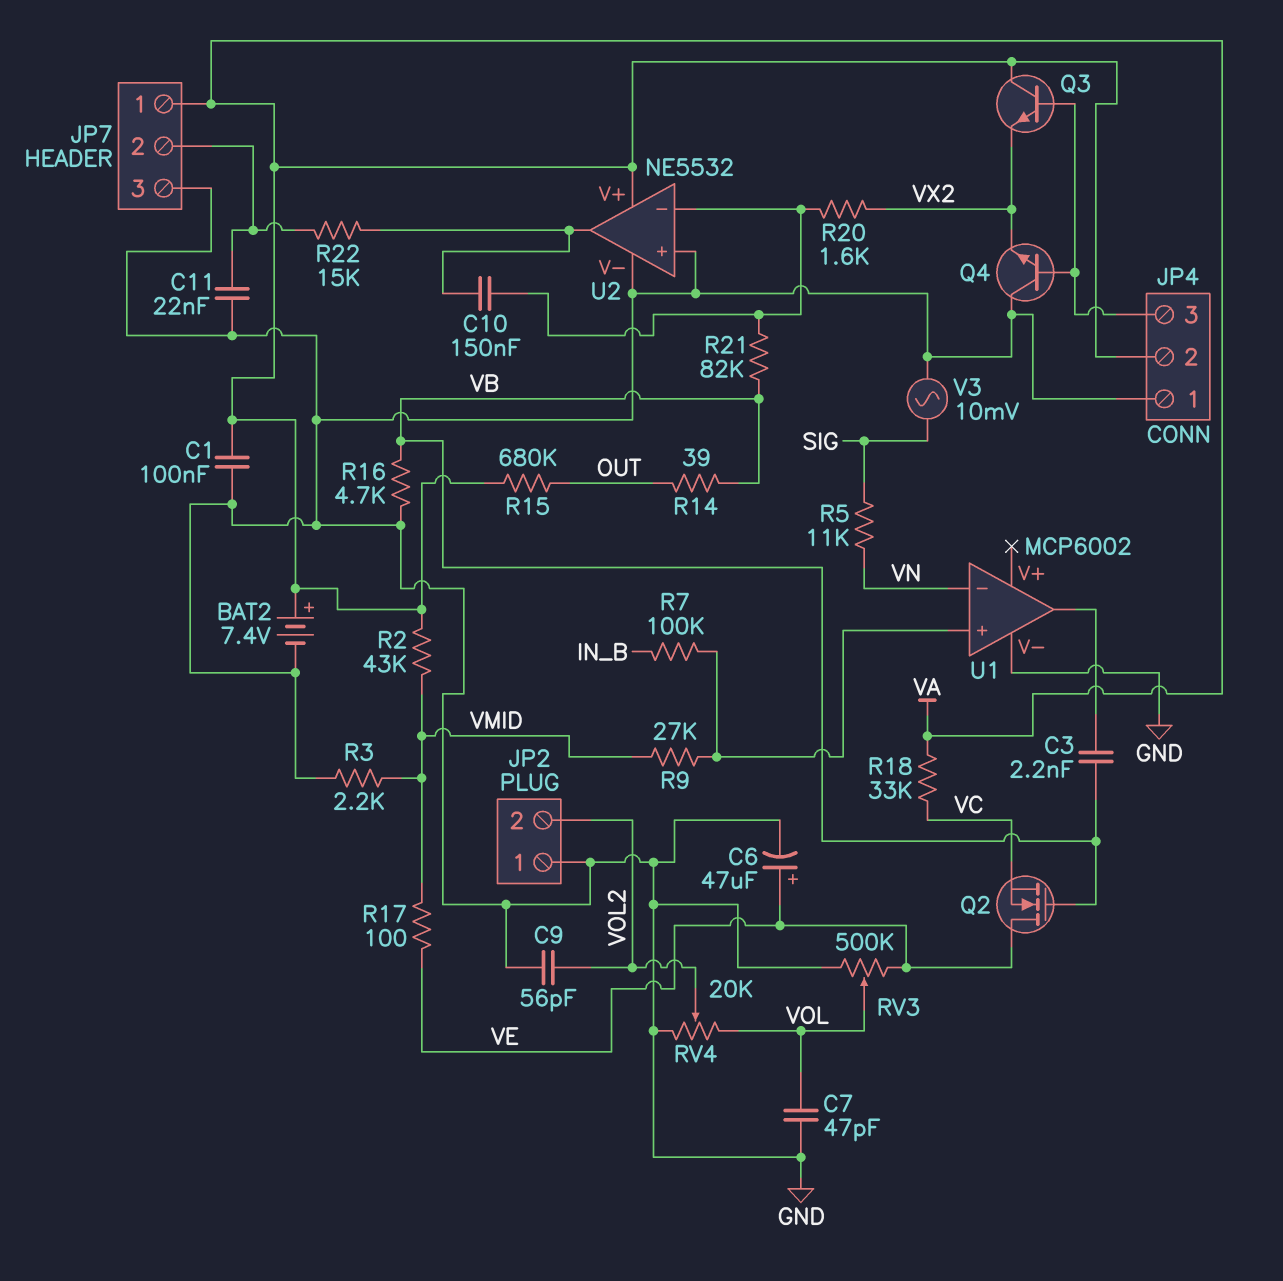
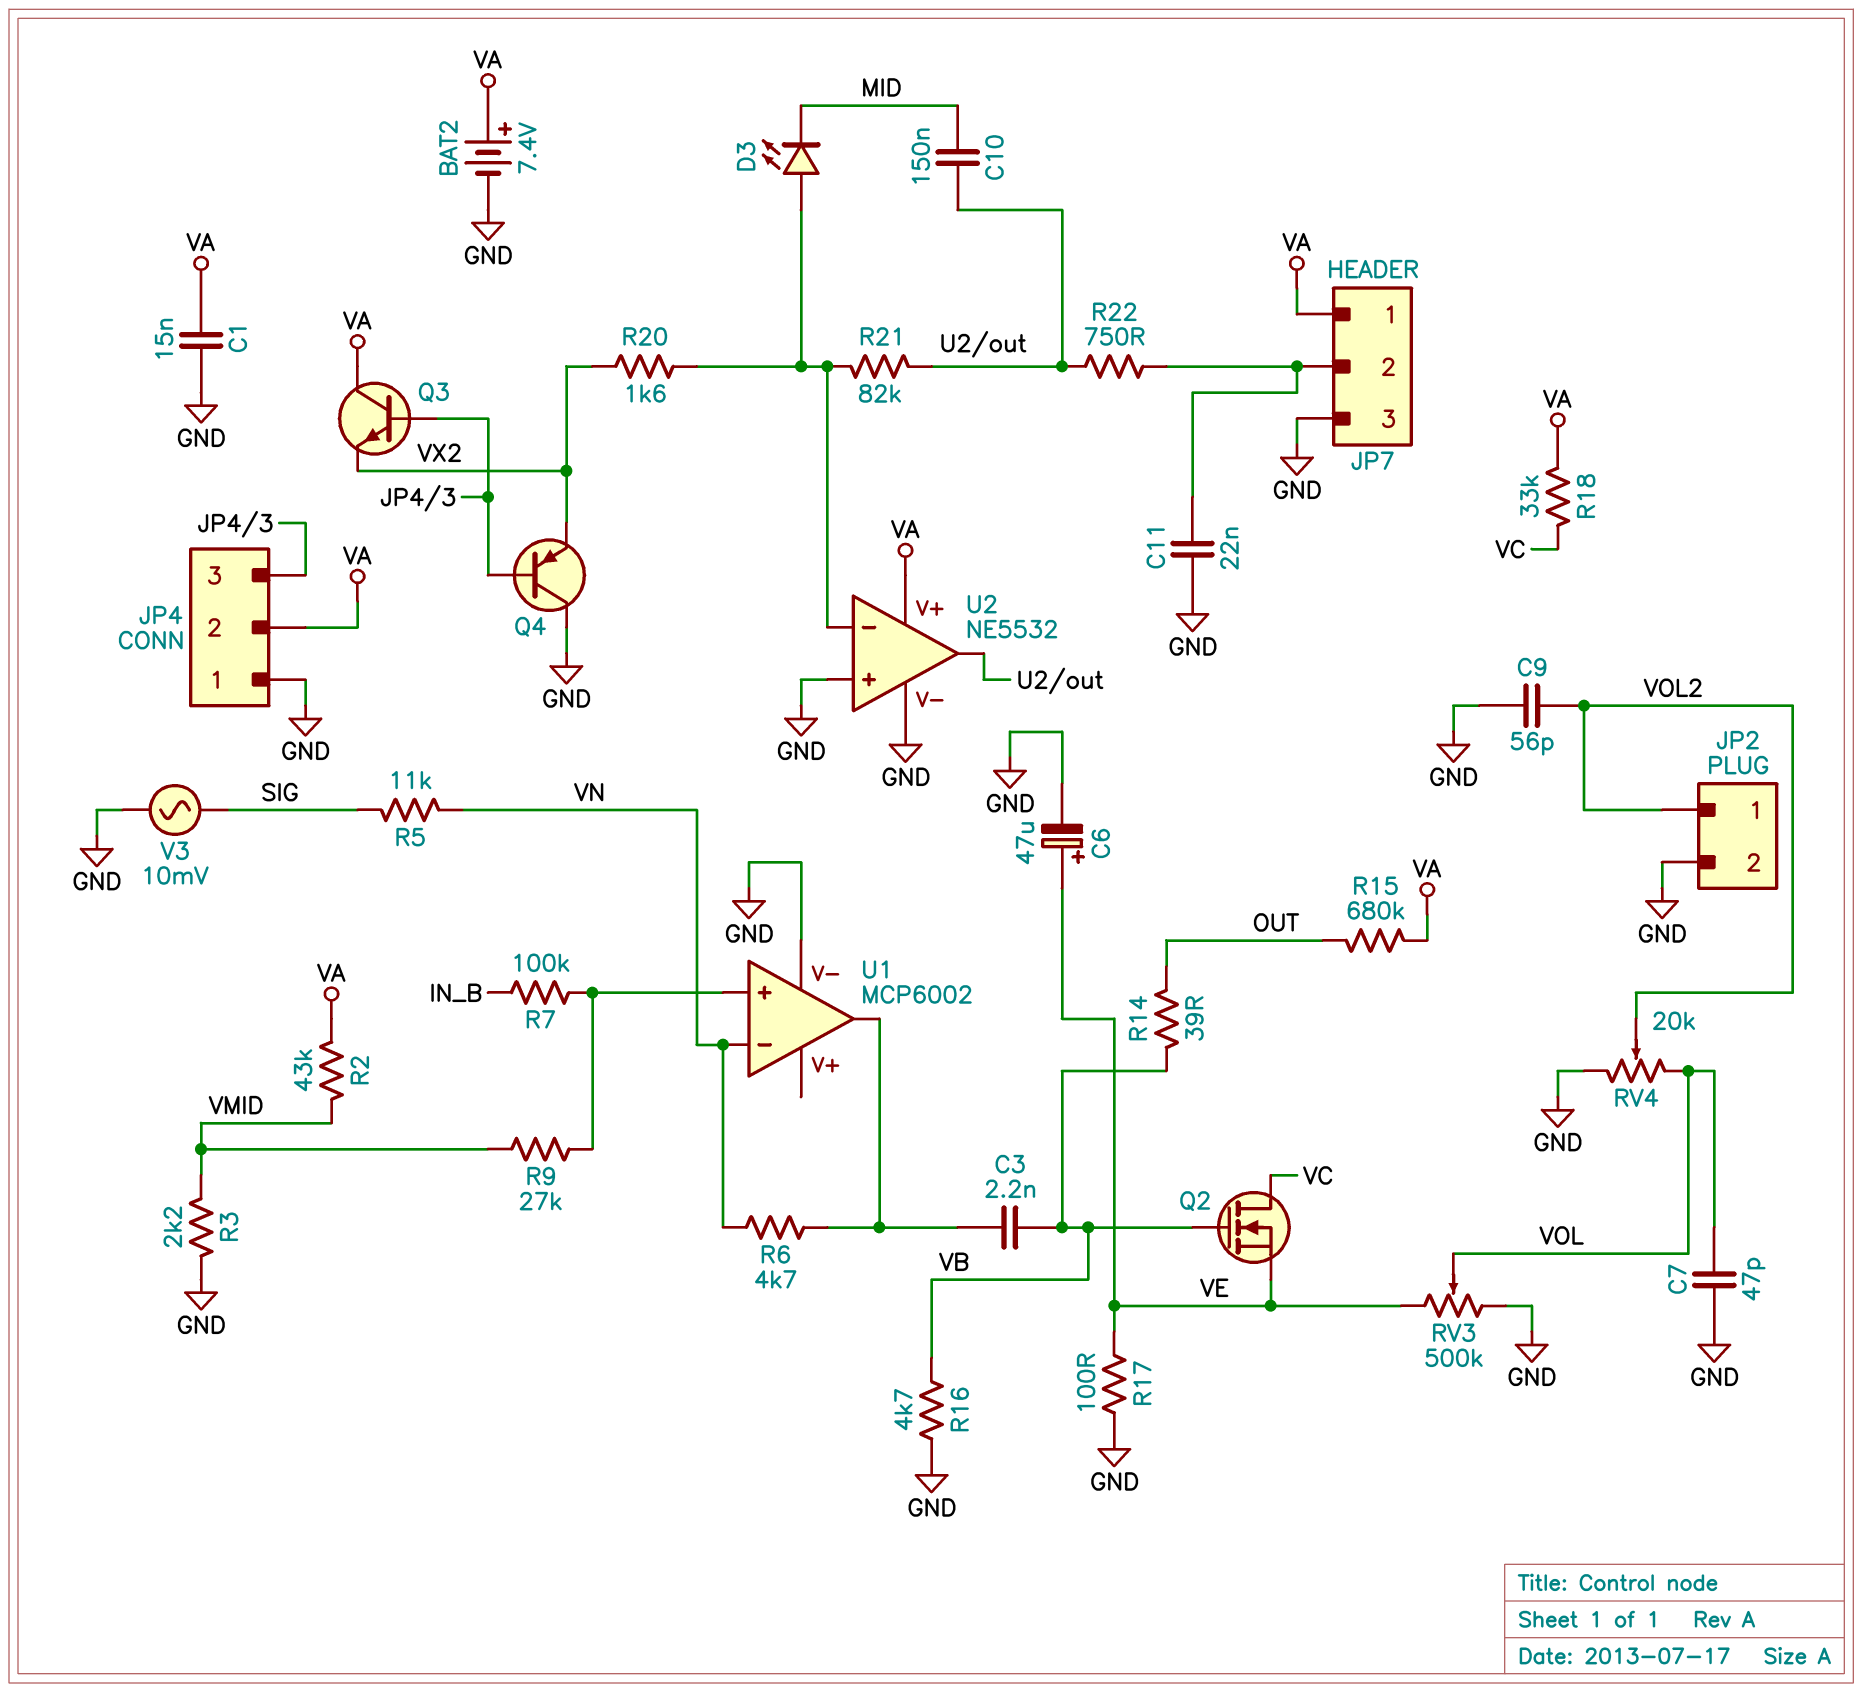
C1: 100nF (GND, VA) -> 15nF (GND, VA)
C10: 150nF (U2/in-, U2/out) -> 150nF (MID, U2/out)
D3: none -> LED (A U2/in-, K MID)
JP2 pin 1: GND -> VOL2
JP2 pin 2: VOL2 -> GND
Q2: NMOS (G VB, D VE, S VC) -> NMOS (G VB, D VC, S VE)
Q4: NPN (B JP4/3, C GND, E VX2) -> PNP (B JP4/3, C GND, E VX2)
R6: none -> 4.7k (U1/out, VN)
R17: 100 (VE, VMID) -> 100 (GND, VE)
R21: 82k (U2/in-, VB) -> 82k (U2/in-, U2/out)
R22: 15k (JP7/2, U2/out) -> 750 (JP7/2, U2/out)

